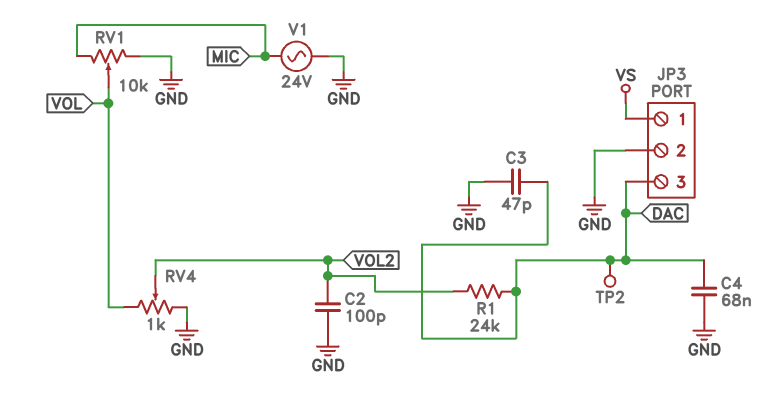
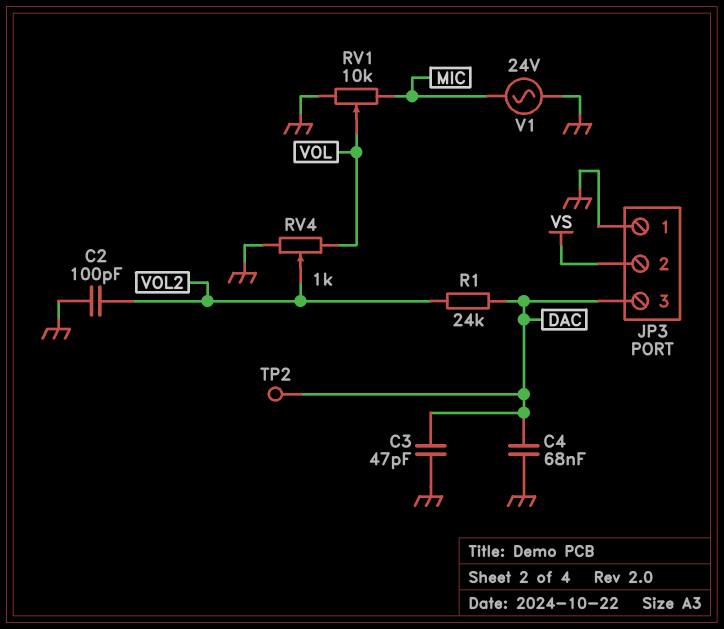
JP3 pin 1: VS -> GND
JP3 pin 2: GND -> VS

